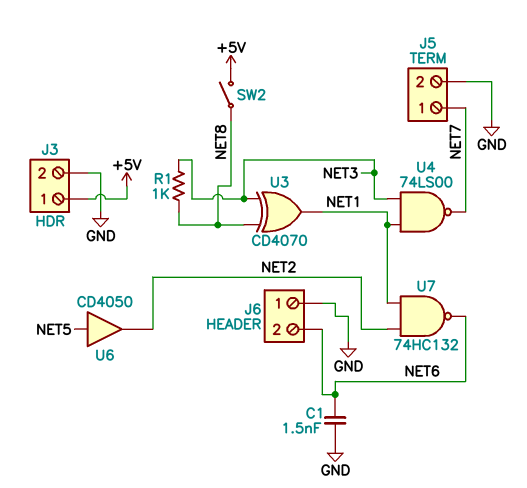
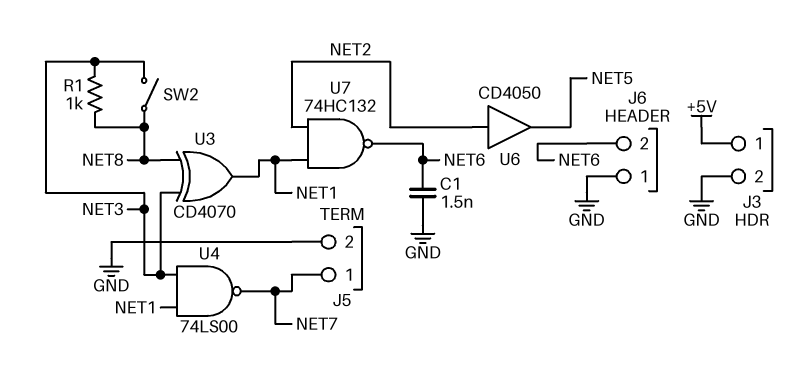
SW2: switch (+5V, NET8) -> switch (NET3, NET8)
U6: buffer CD4050 (in NET5, out NET2) -> buffer CD4050 (in NET2, out NET5)

